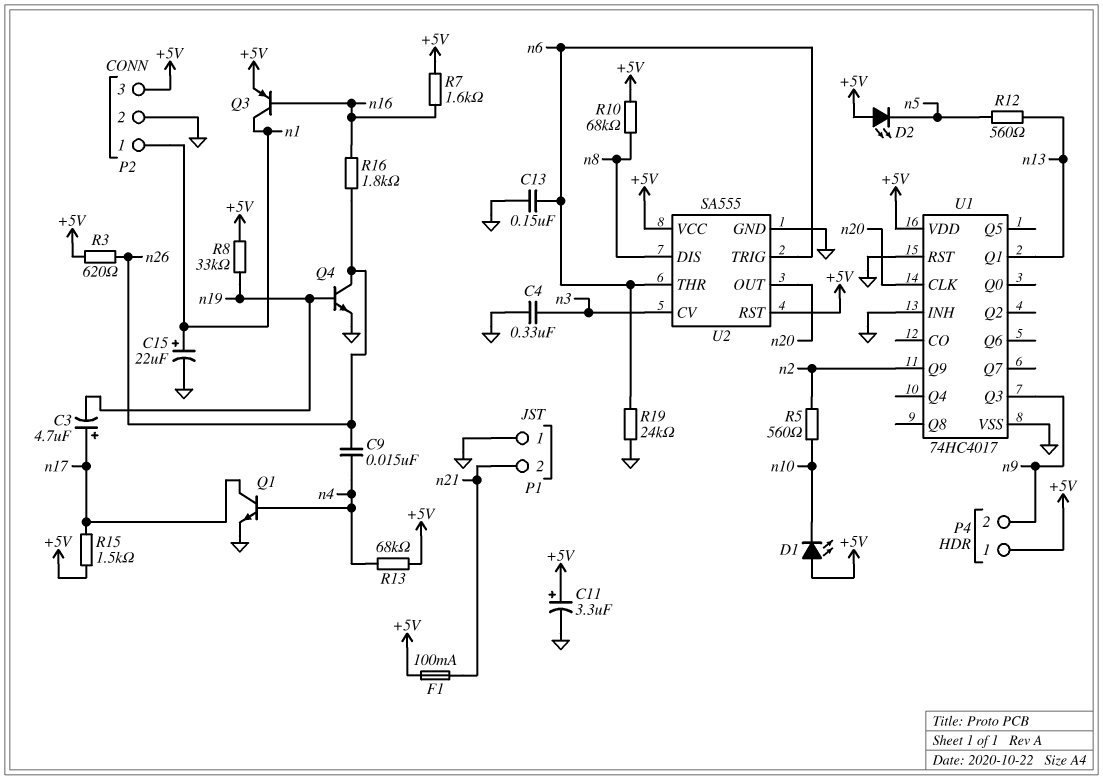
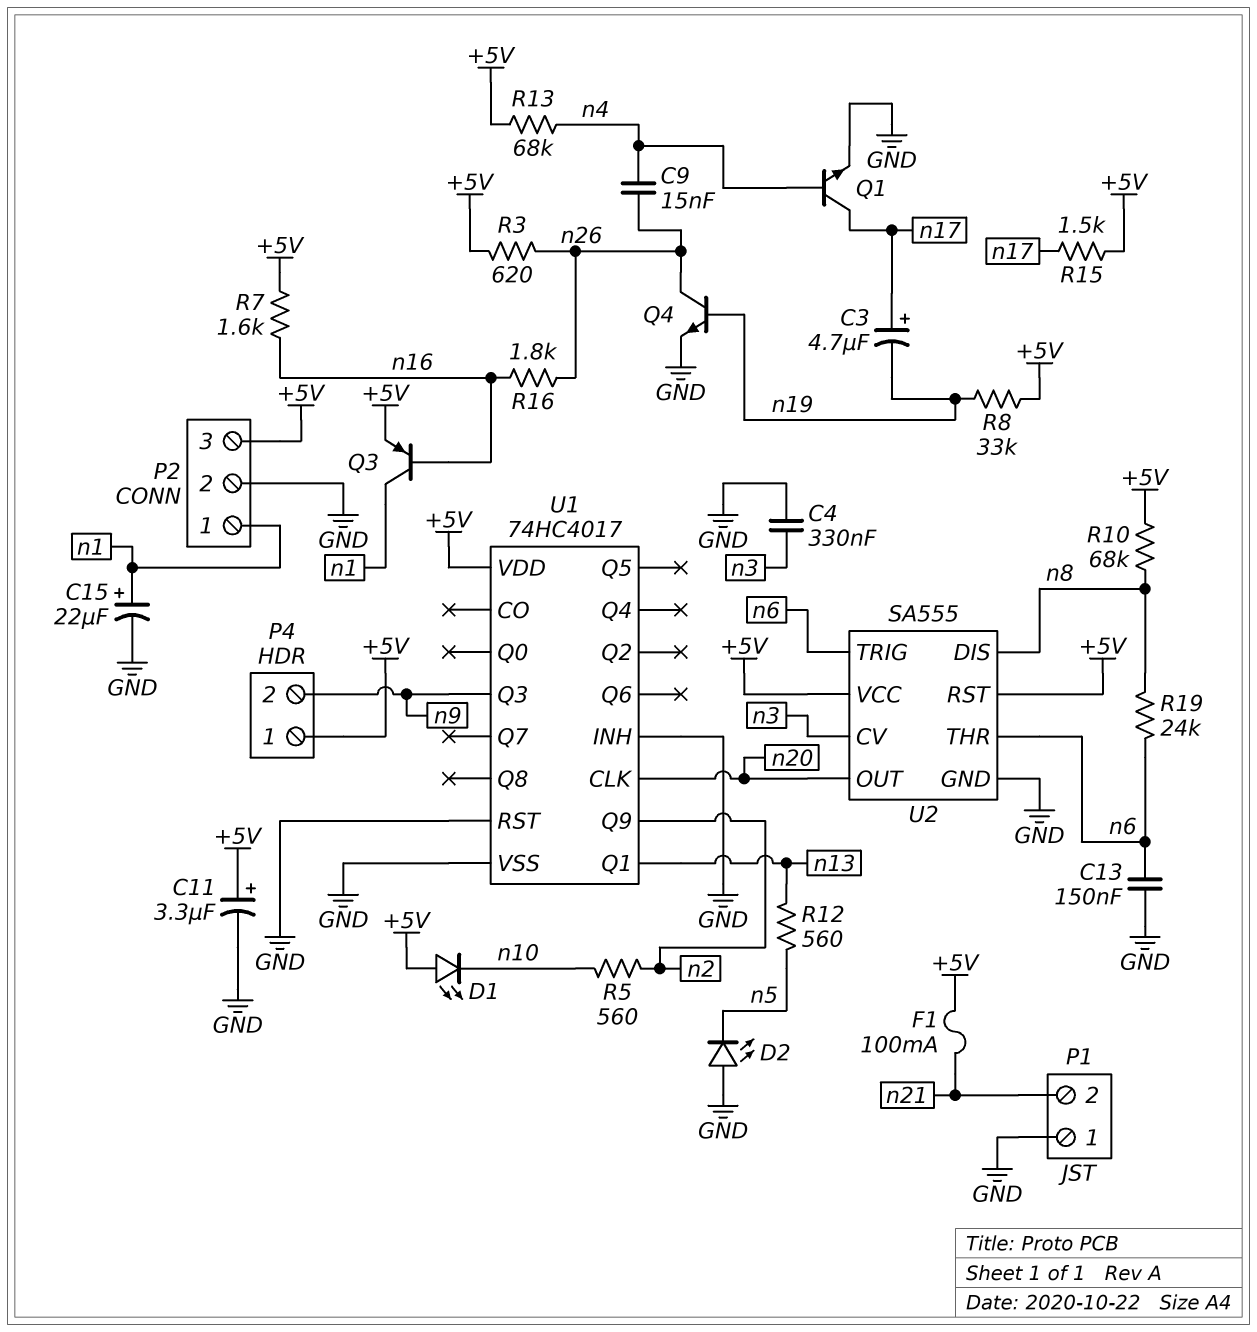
D2: LED (A +5V, K n5) -> LED (A GND, K n5)
R19: 24k (GND, n6) -> 24k (n6, n8)

